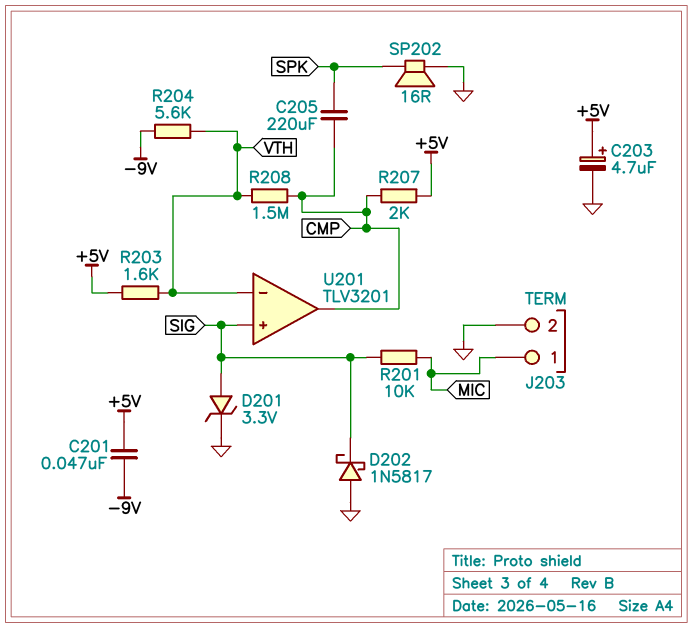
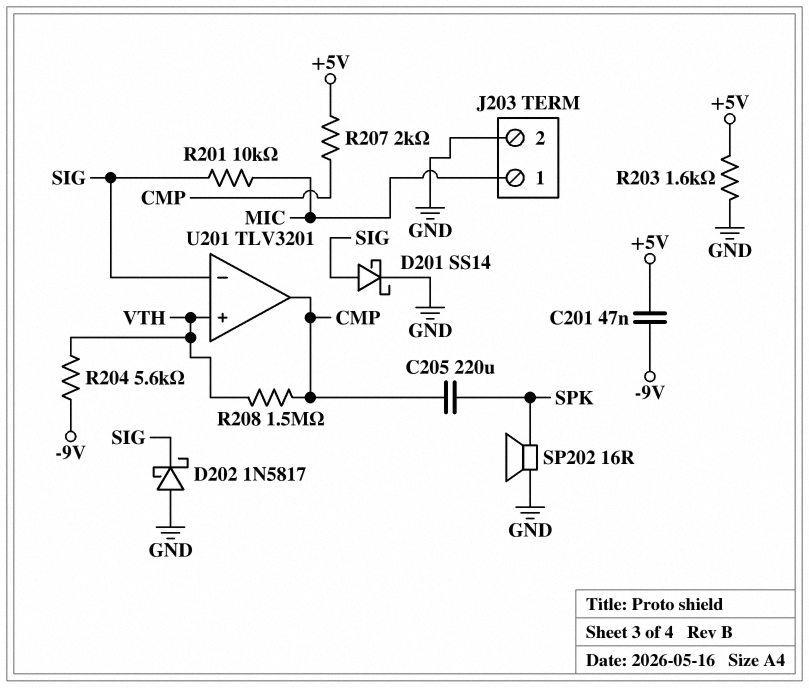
C203: 4.7uF (plus +5V, minus GND) -> none
D201: zener 3.3V (A SIG, K GND) -> schottky SS14 (A SIG, K GND)
R203: 1.6k (+5V, VTH) -> 1.6k (+5V, GND)
U201 pin in+: SIG -> VTH
U201 pin in-: VTH -> SIG

